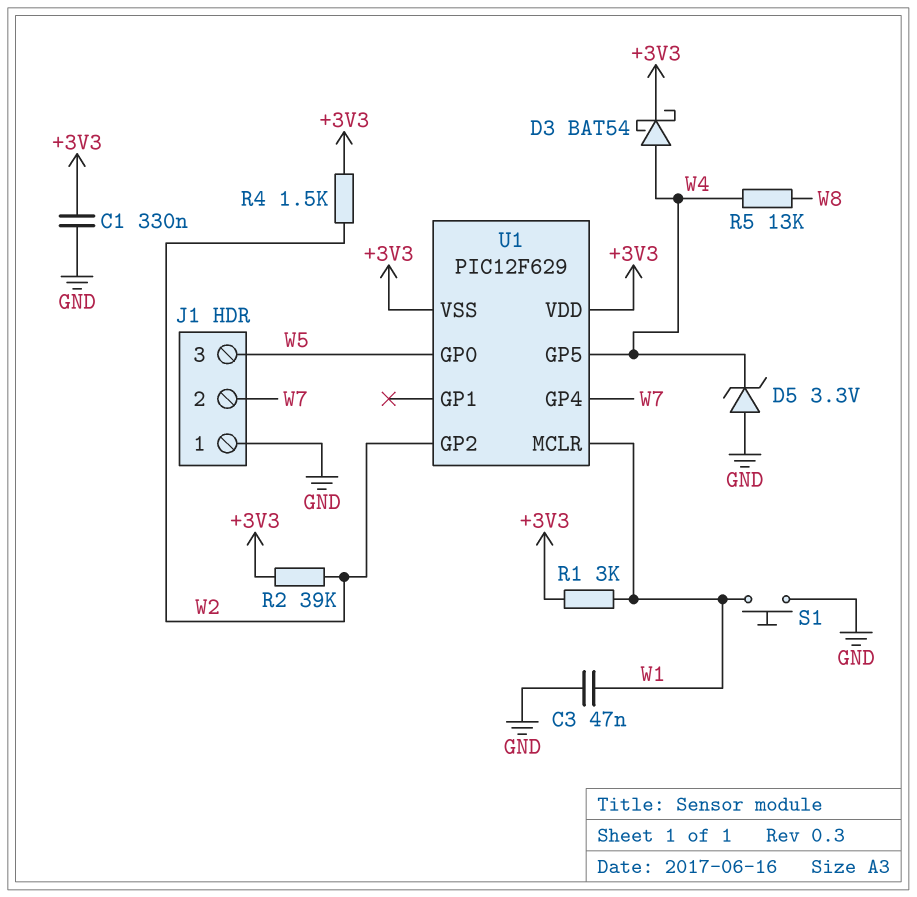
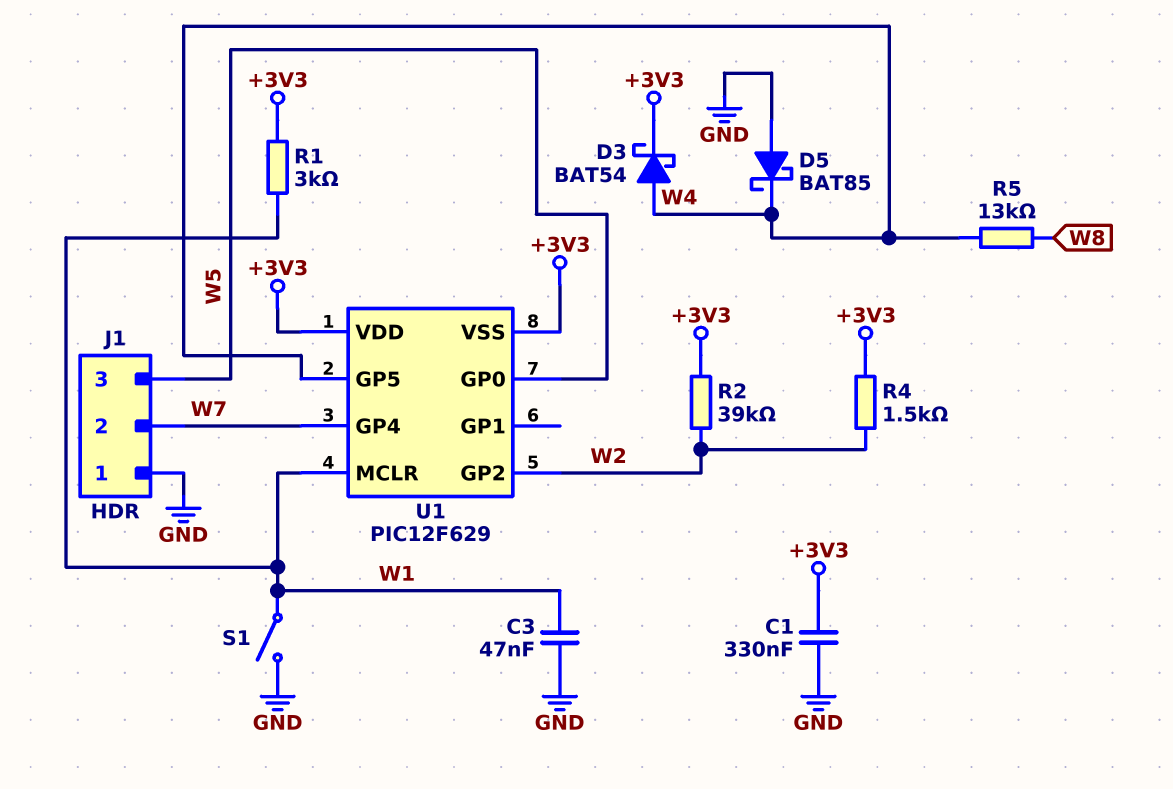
D5: zener 3.3V (A GND, K W4) -> schottky BAT85 (A GND, K W4)
S1: button (GND, W1) -> switch (GND, W1)

